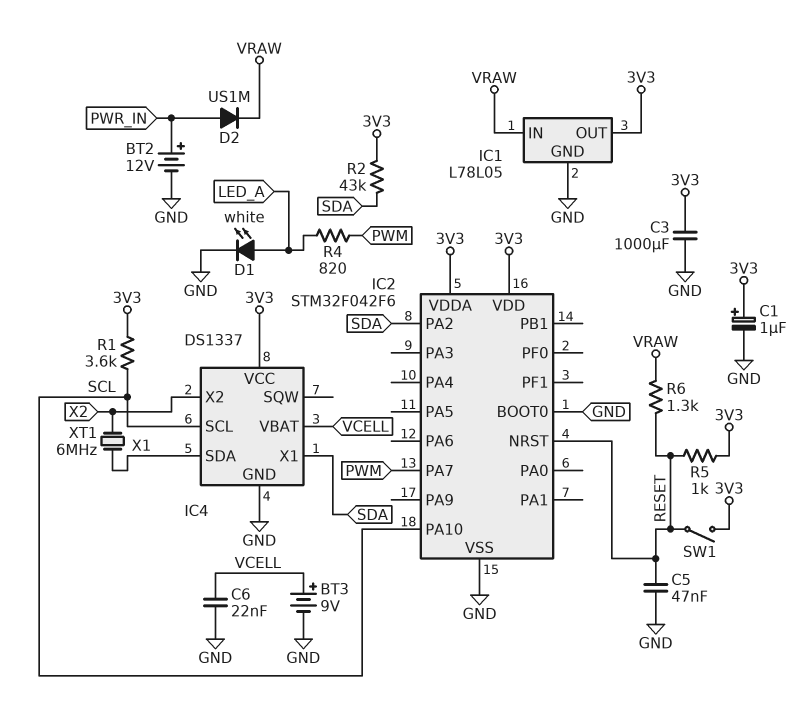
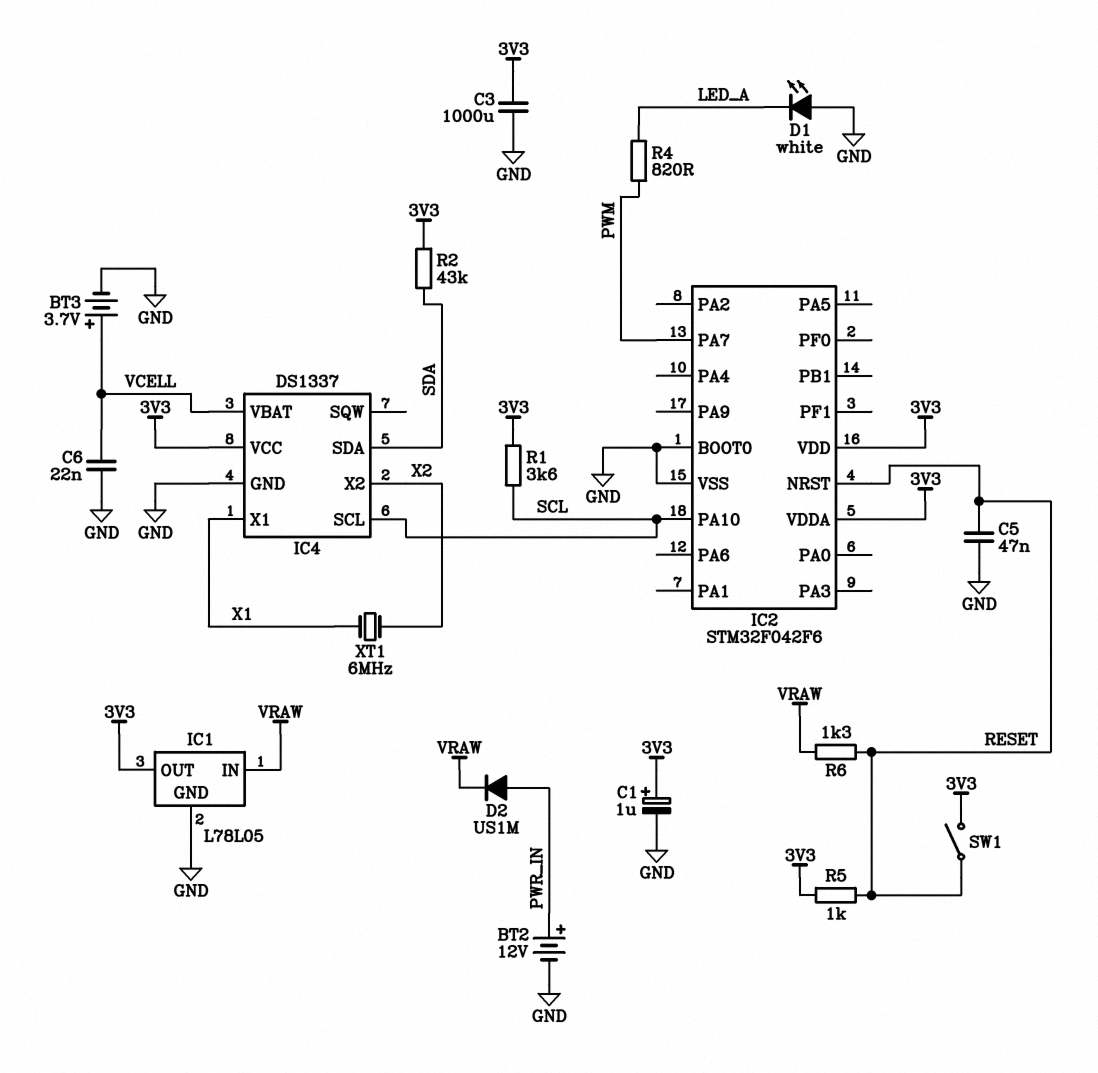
BT3: 9V (plus VCELL, minus GND) -> 3.7V (plus VCELL, minus GND)
D1: LED white (A LED_A, K GND) -> LED white (A GND, K LED_A)
IC2 pin PA2: SDA -> none
IC4 pin SDA: X1 -> SDA
IC4 pin X1: SDA -> X1

